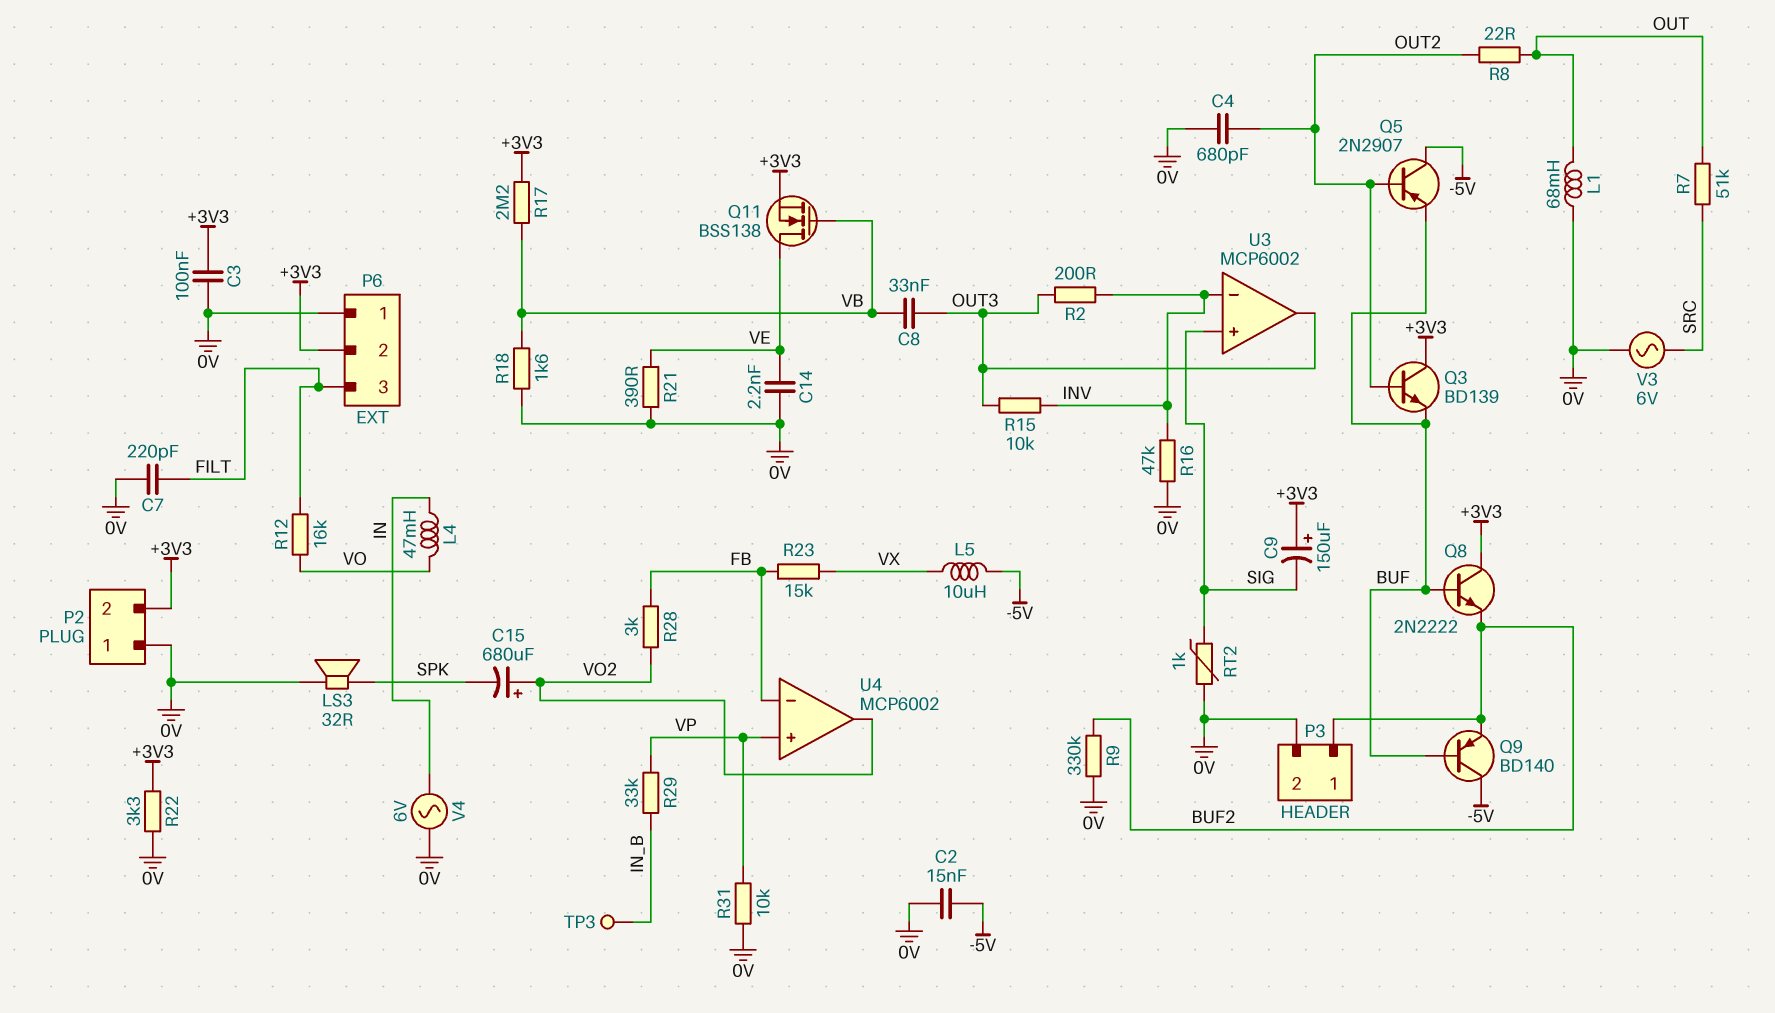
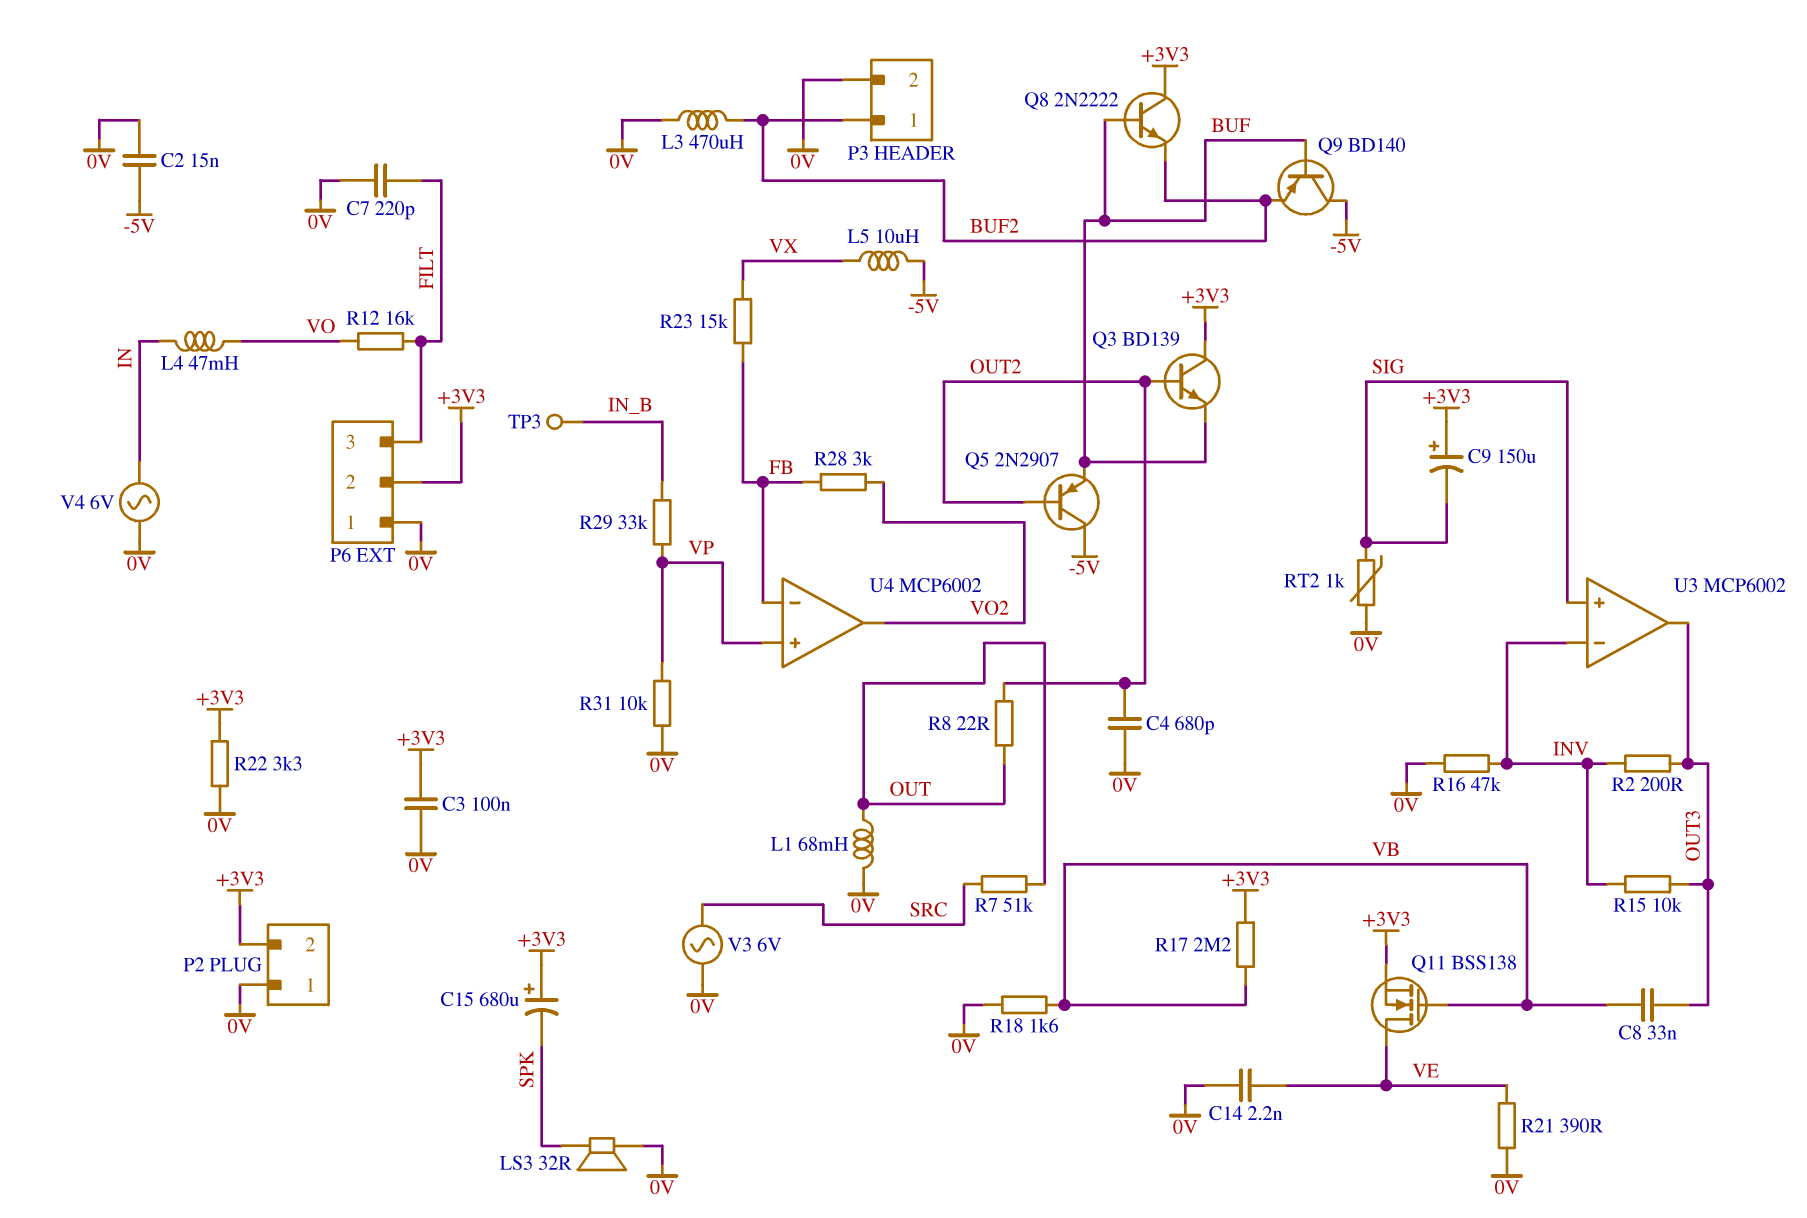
C15: 680uF (plus VO2, minus SPK) -> 680uF (plus +3V3, minus SPK)
L3: none -> 470uH (0V, BUF2)
R9: 330k (0V, BUF2) -> none

